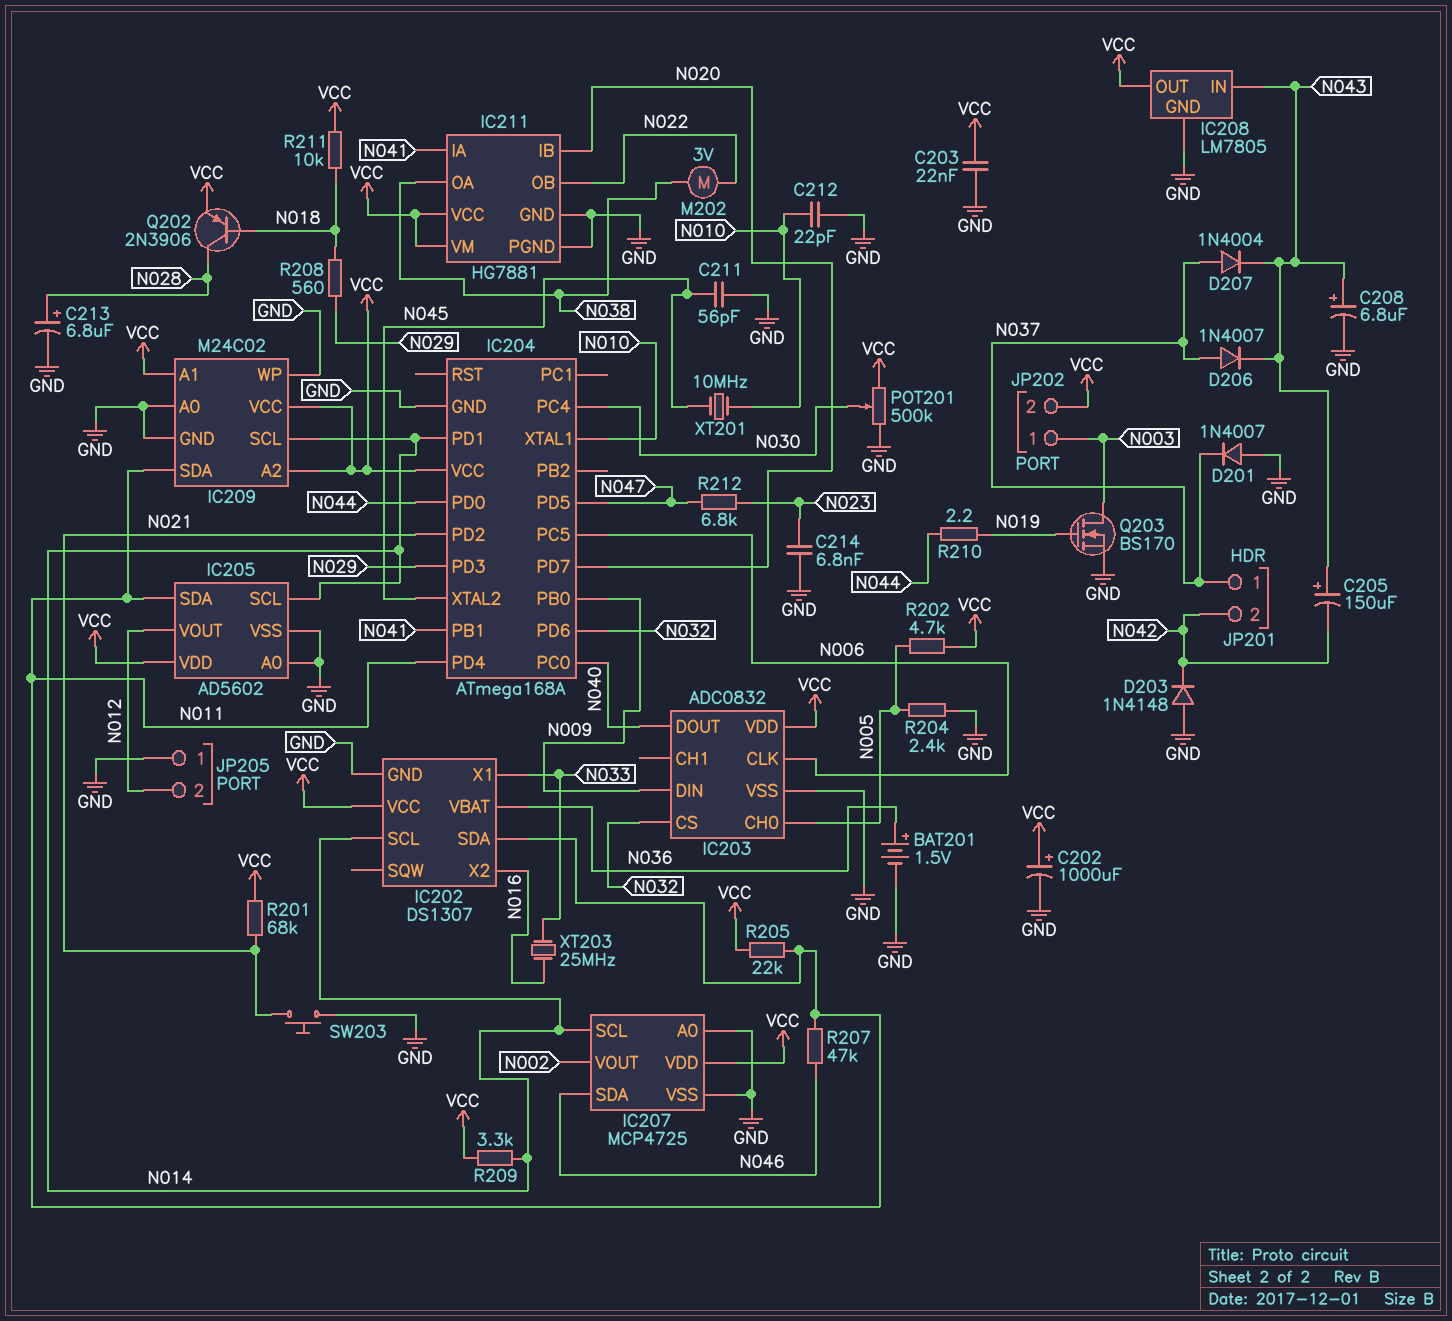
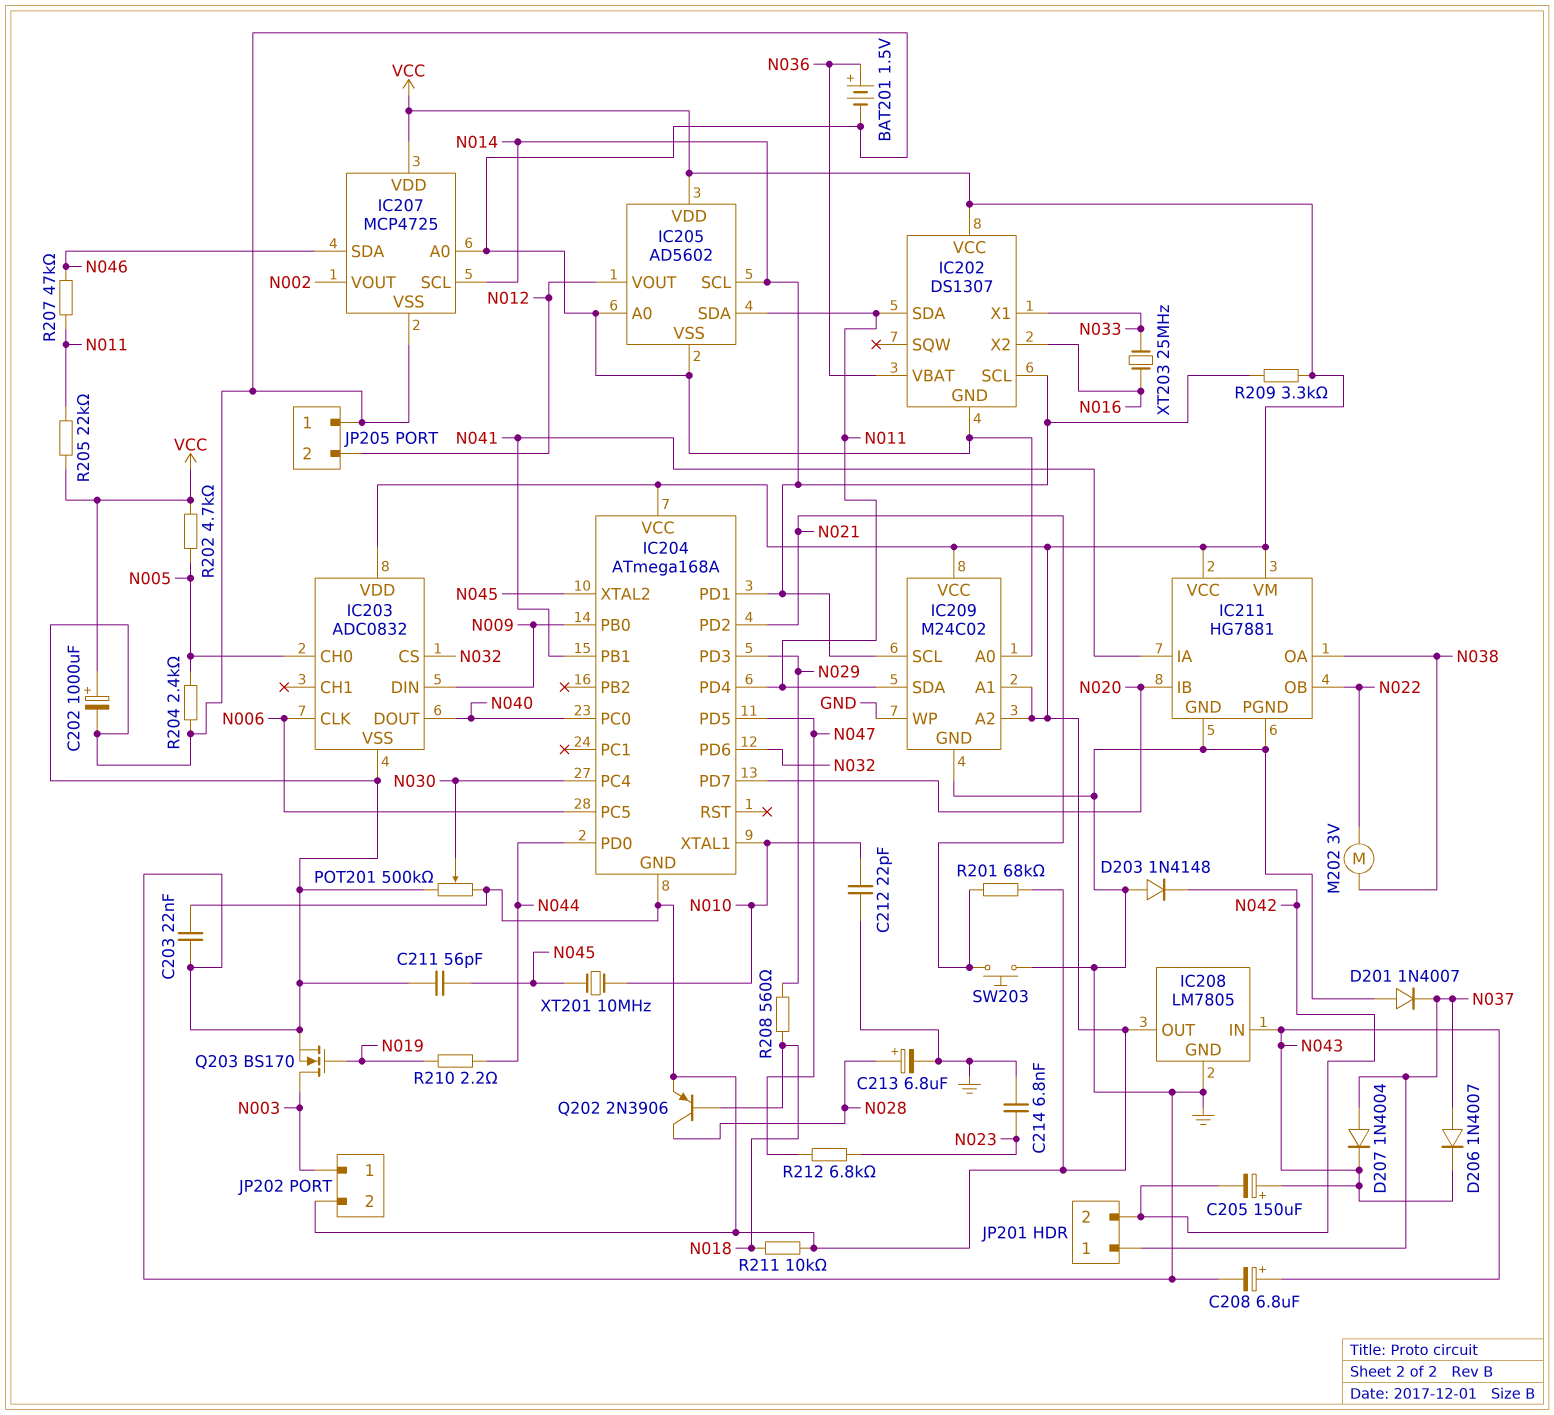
IC204 pin GND: GND -> VCC

